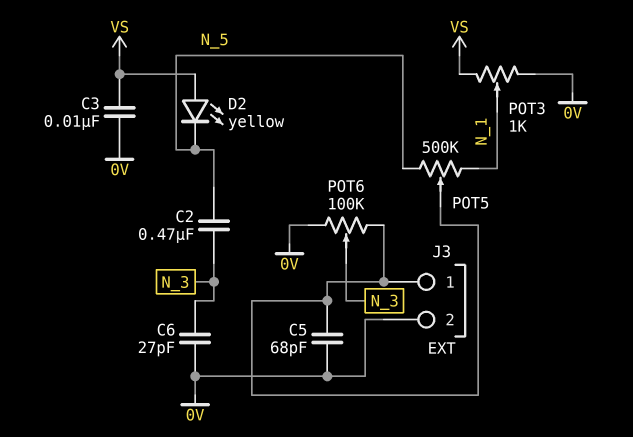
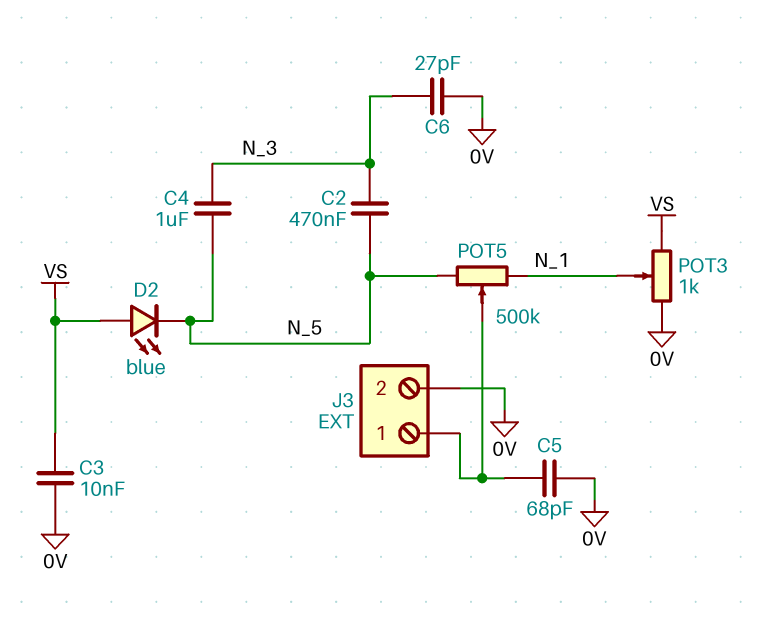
C4: none -> 1uF (N_3, N_5)
D2: LED yellow (A VS, K N_5) -> LED blue (A VS, K N_5)
POT6: 100k (0V, J3/1, wiper N_3) -> none

